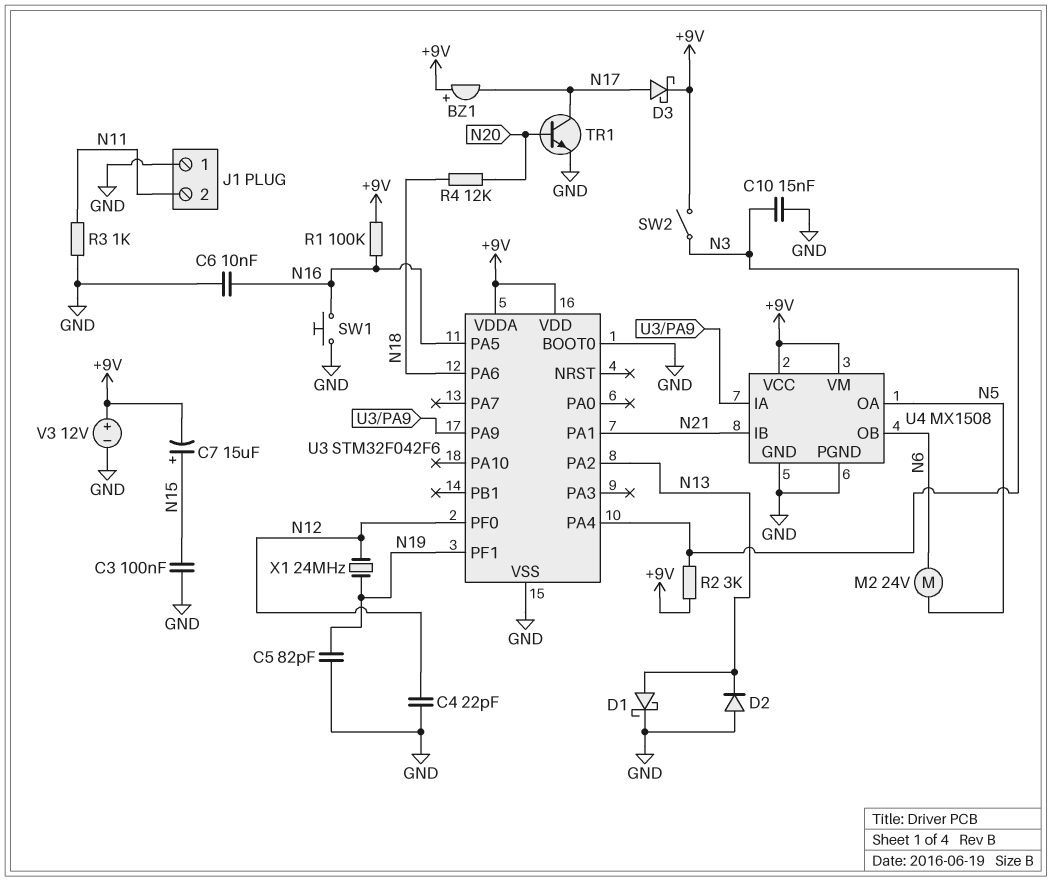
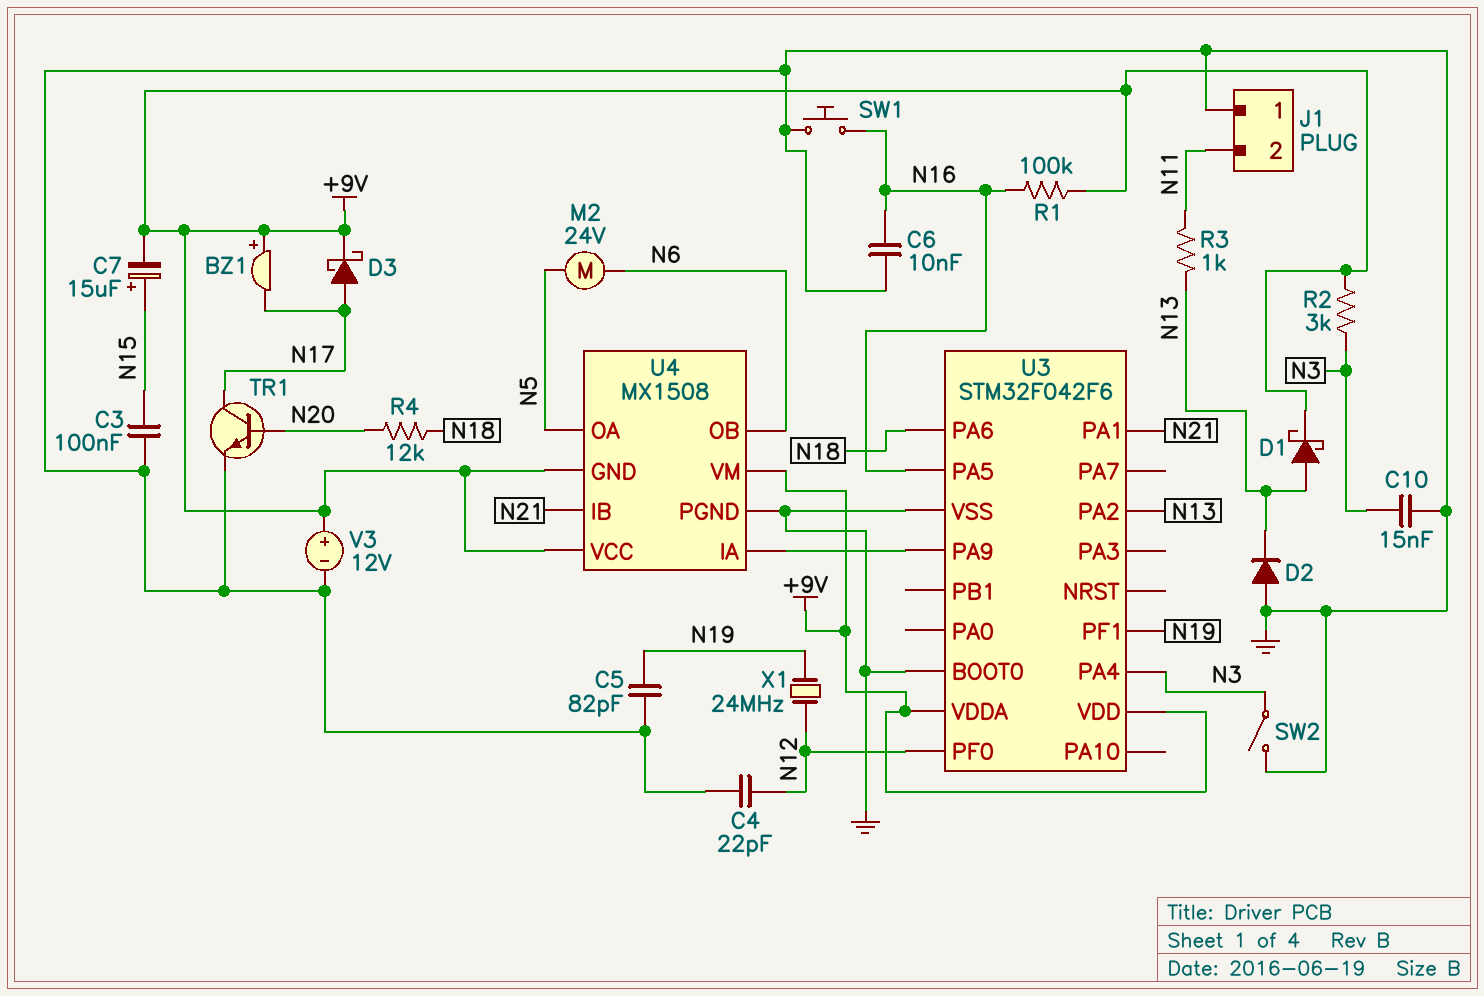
D1: schottky (A N13, K GND) -> schottky (A N13, K +9V)
R3: 1k (GND, N11) -> 1k (N11, N13)
SW2: switch (+9V, N3) -> switch (GND, N3)
U4 pin GND: GND -> +9V

